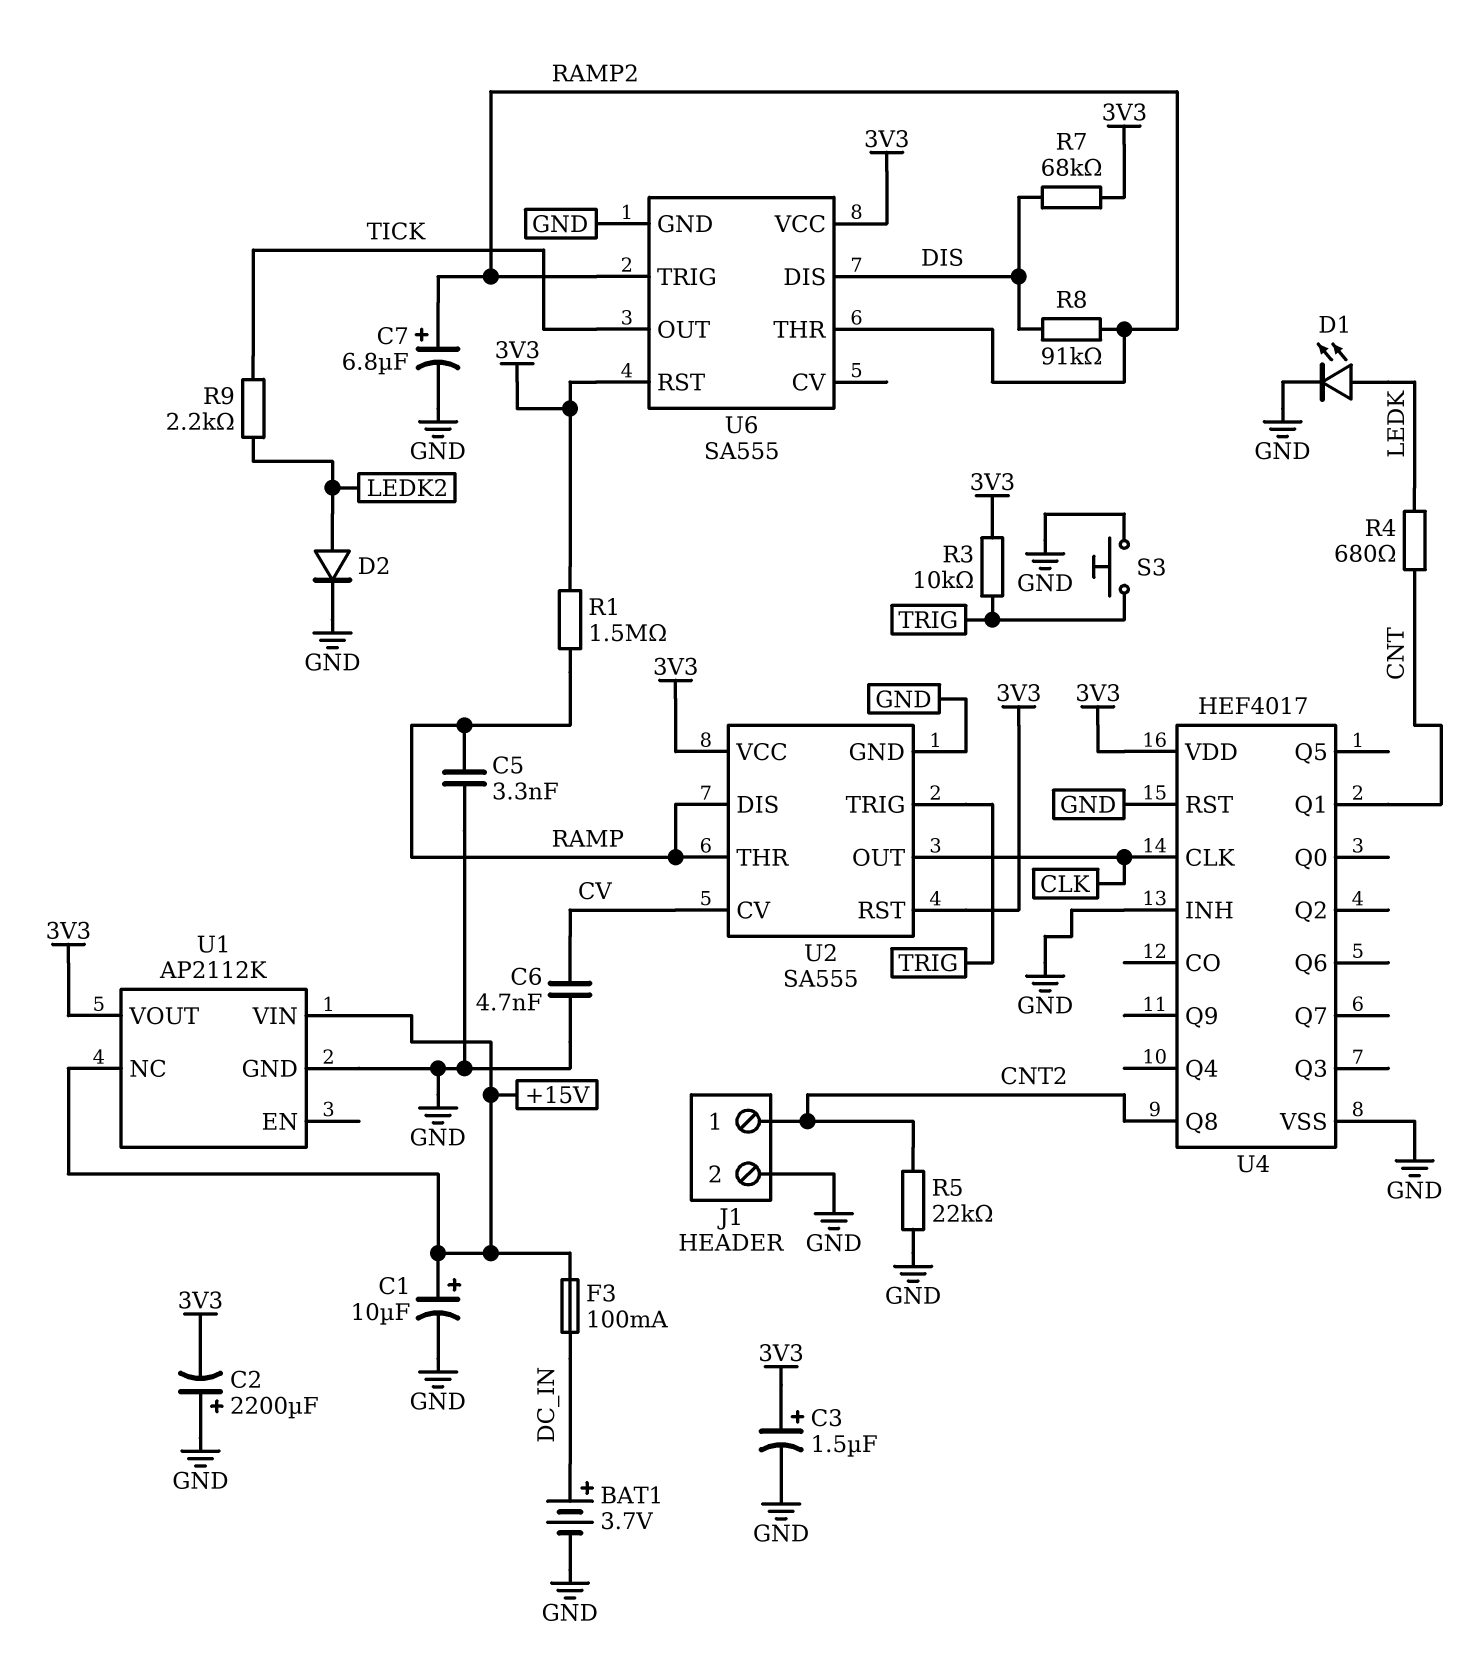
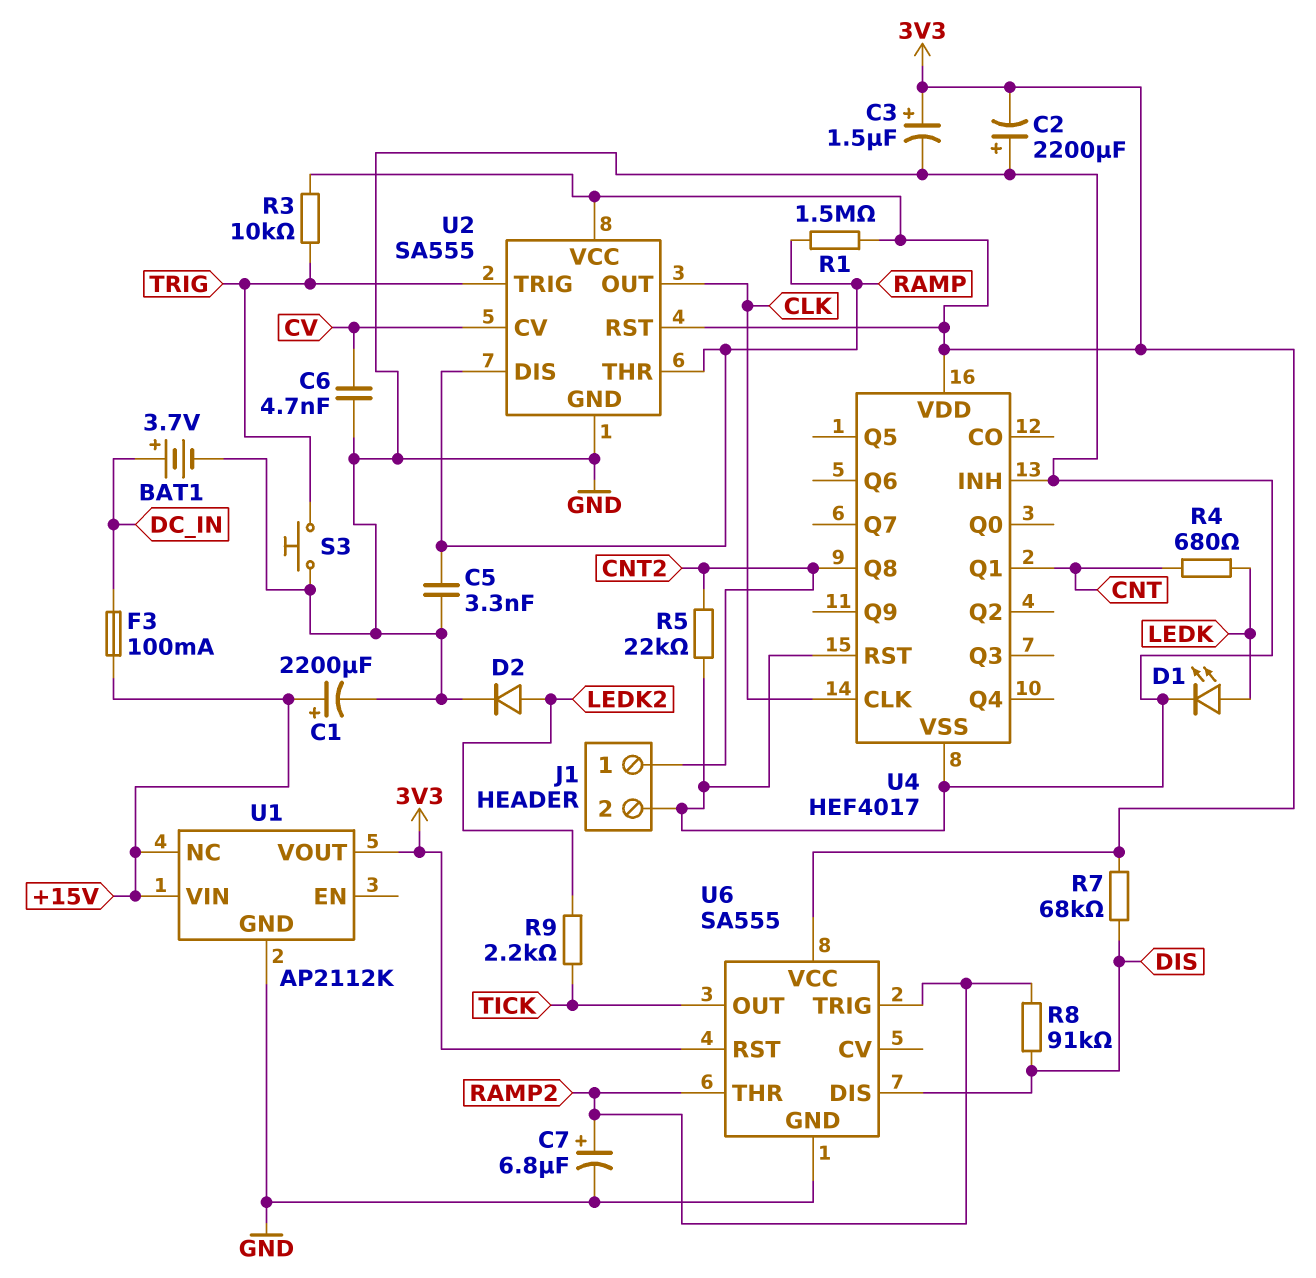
C1: 10uF (plus +15V, minus GND) -> 2200uF (plus +15V, minus GND)

